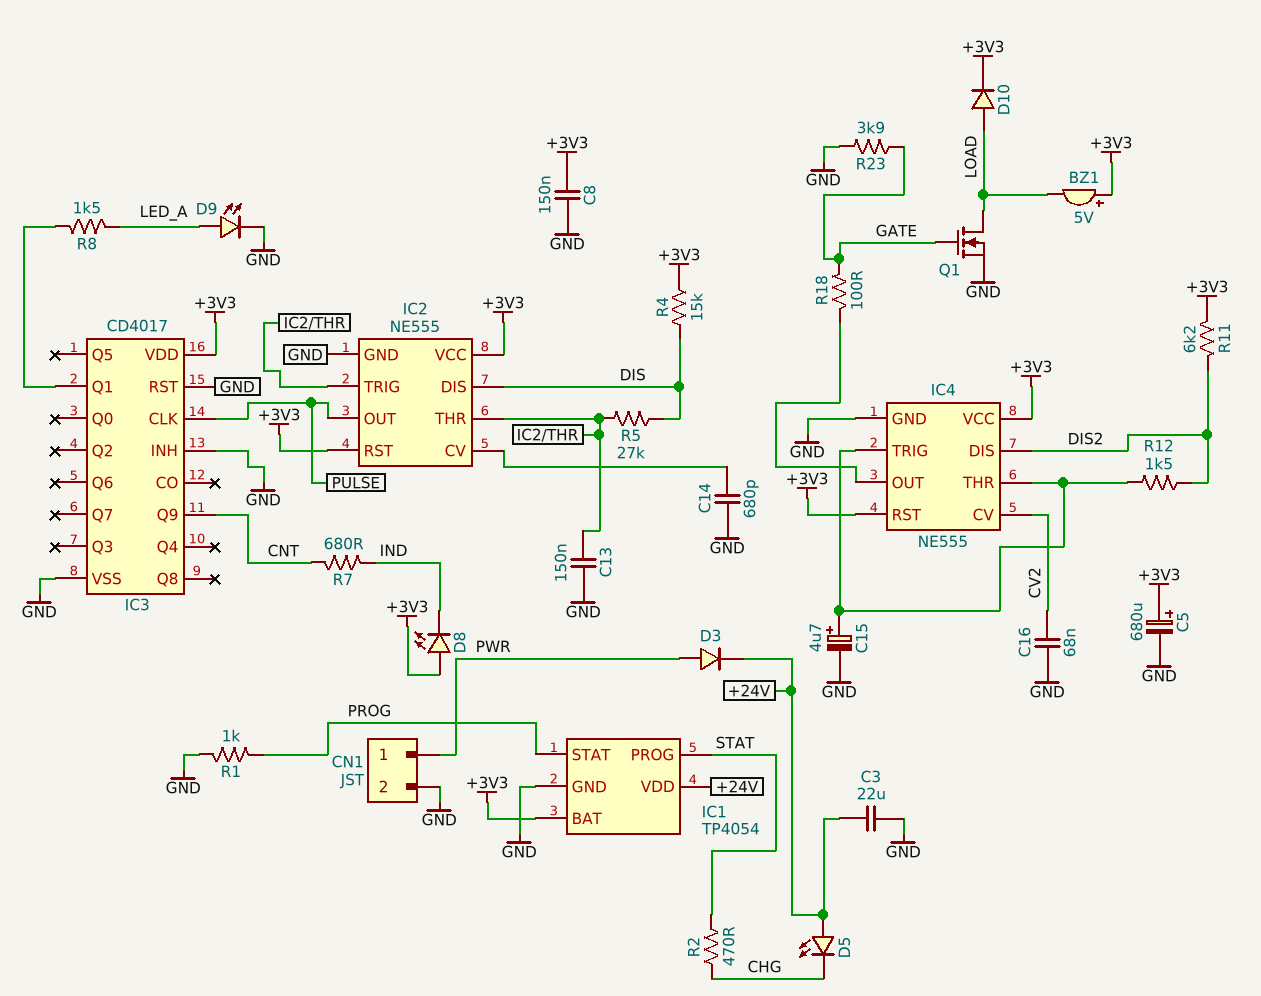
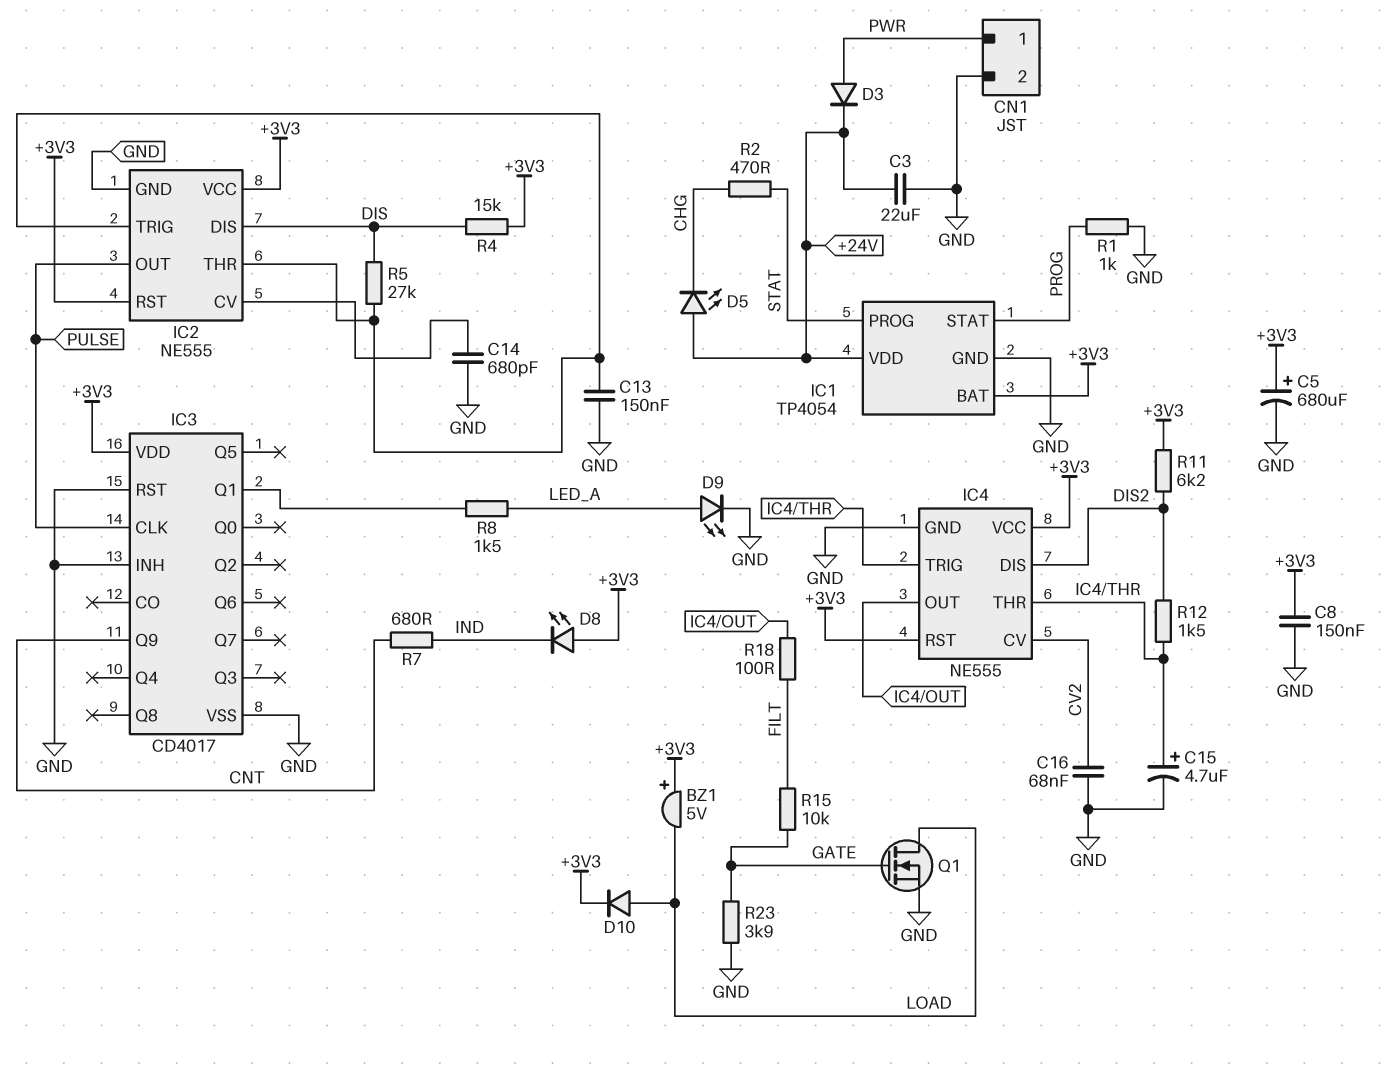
R15: none -> 10k (FILT, GATE)
R18: 100 (GATE, IC4/OUT) -> 100 (FILT, IC4/OUT)

